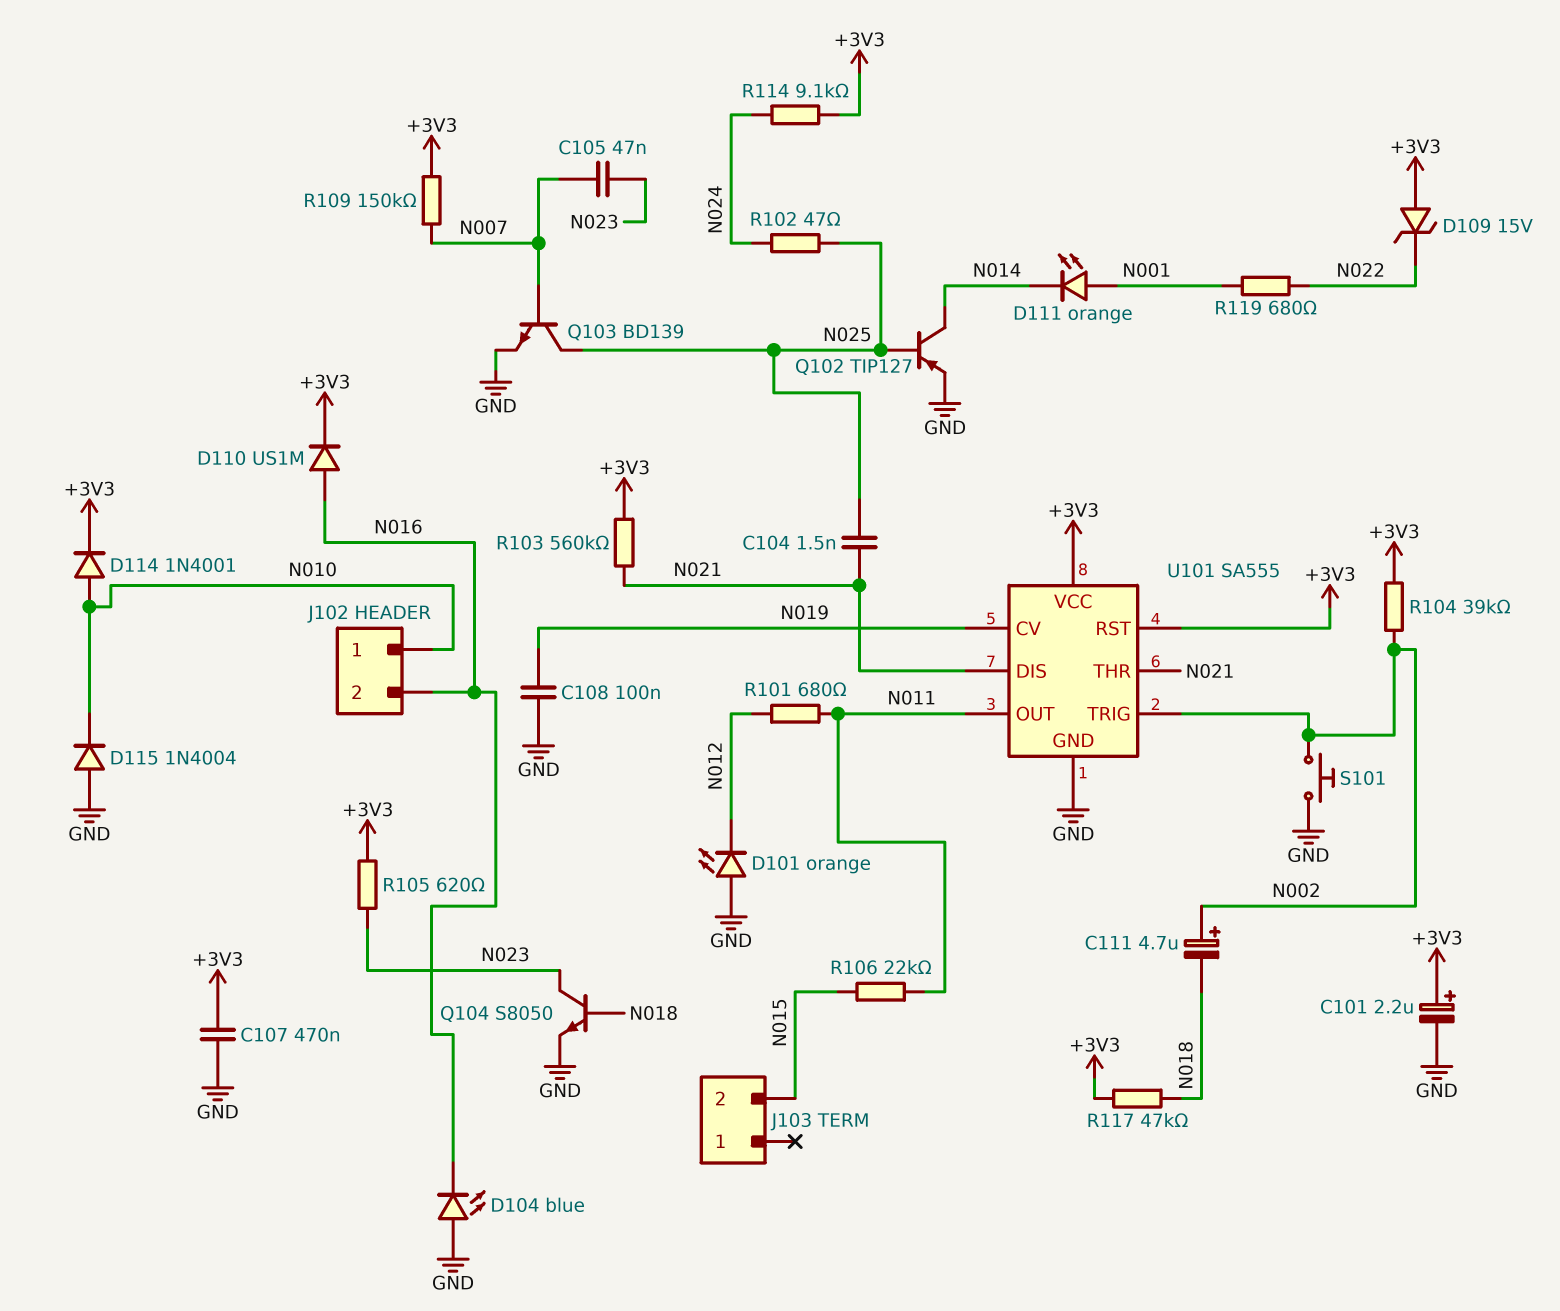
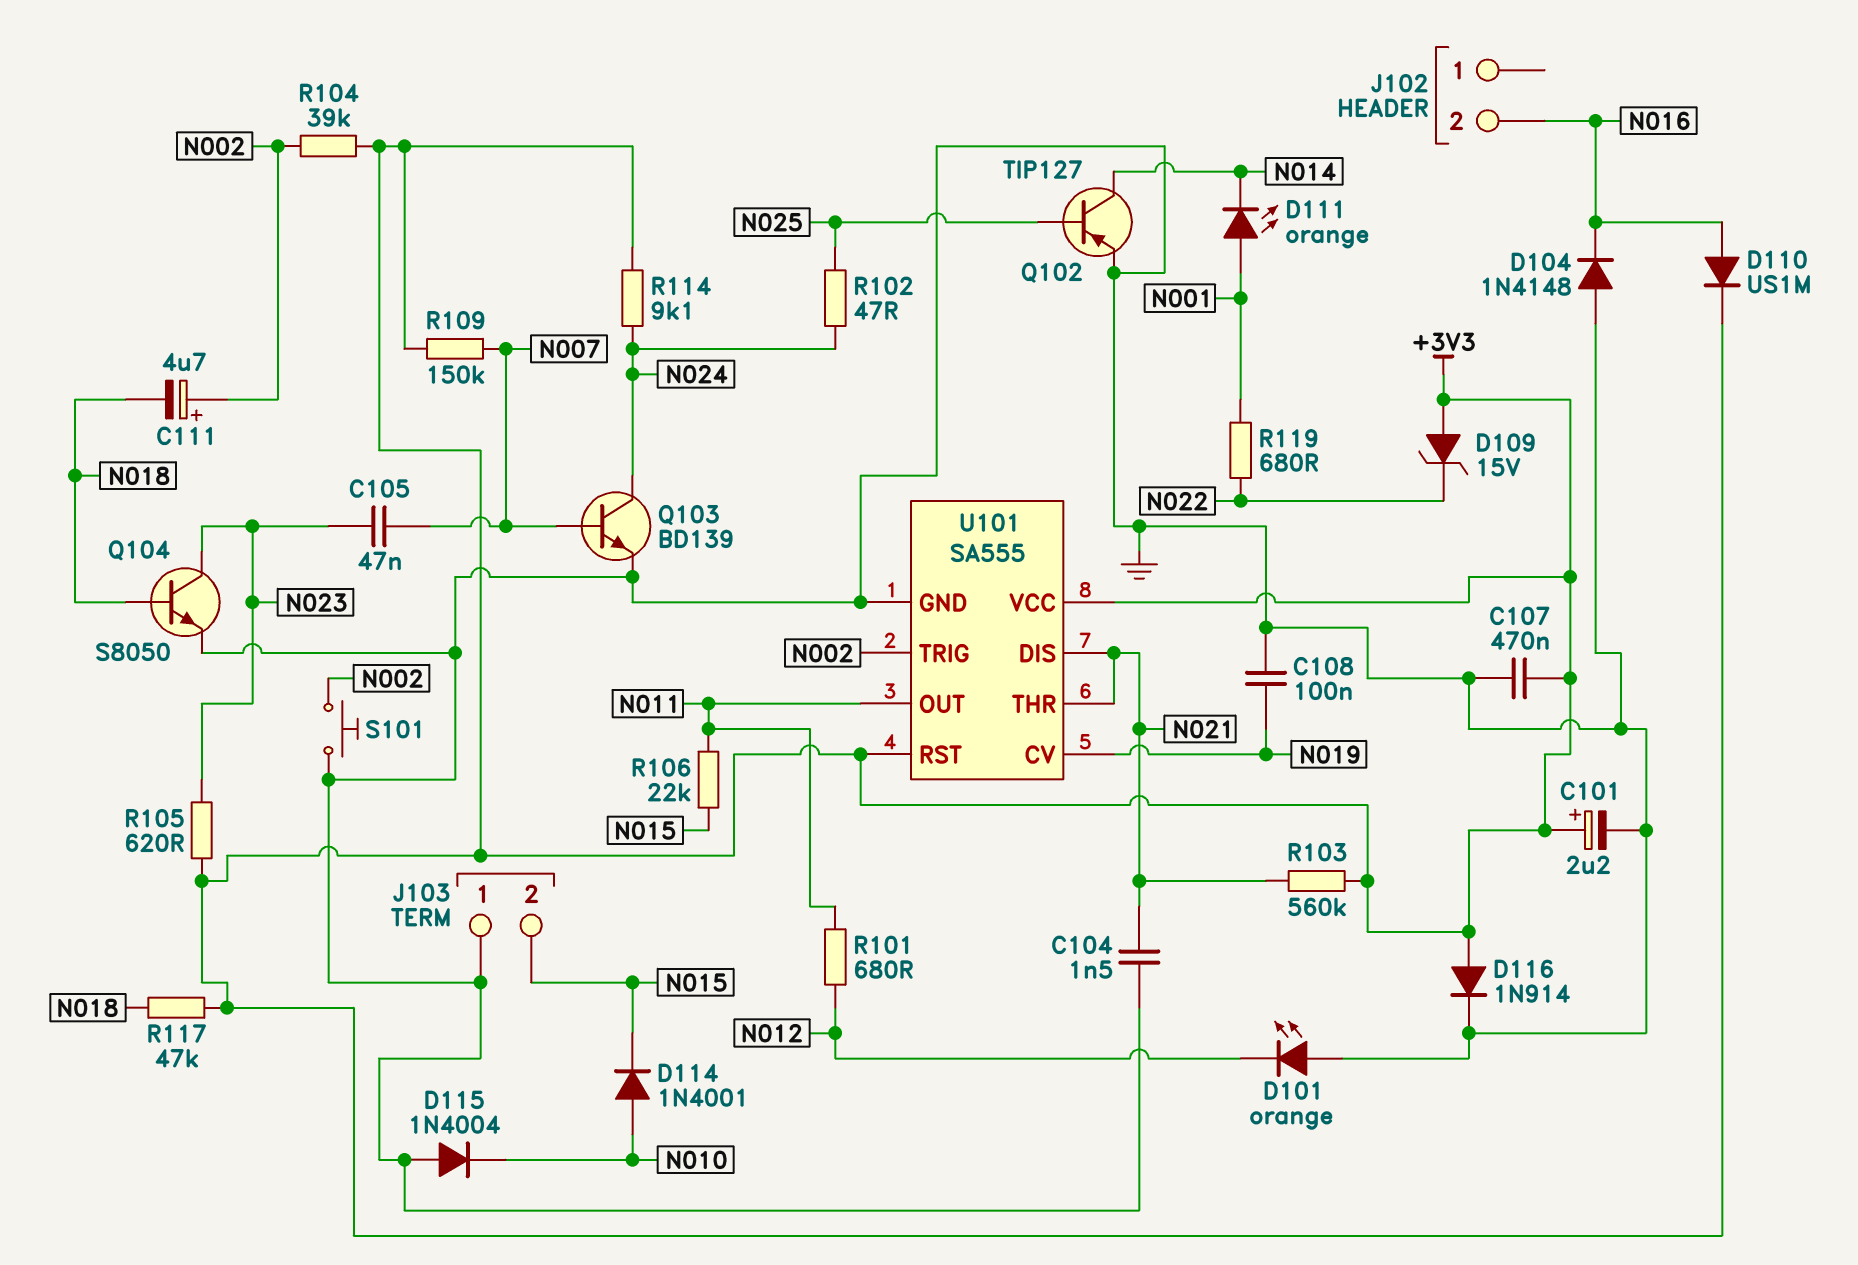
C104: 1.5nF (N021, N025) -> 1.5nF (GND, N021)
D104: LED blue (A GND, K N016) -> diode 1N4148 (A GND, K N016)
D114: diode 1N4001 (A N010, K +3V3) -> diode 1N4001 (A N010, K N015)
D116: none -> diode 1N914 (A +3V3, K GND)
J102 pin 1: N010 -> none
J103 pin 1: none -> GND
Q103: NPN BD139 (B N007, C N025, E GND) -> NPN BD139 (B N007, C N024, E GND)

